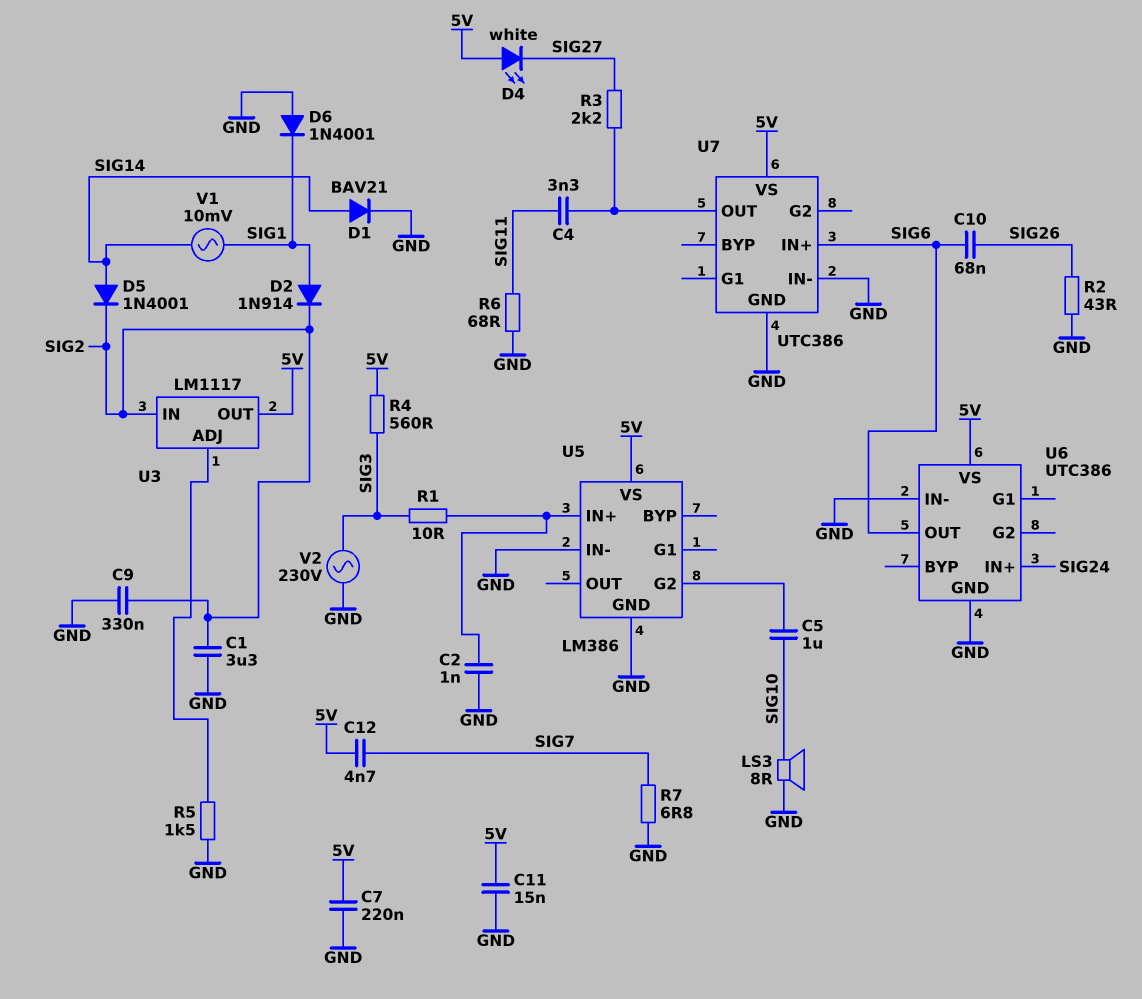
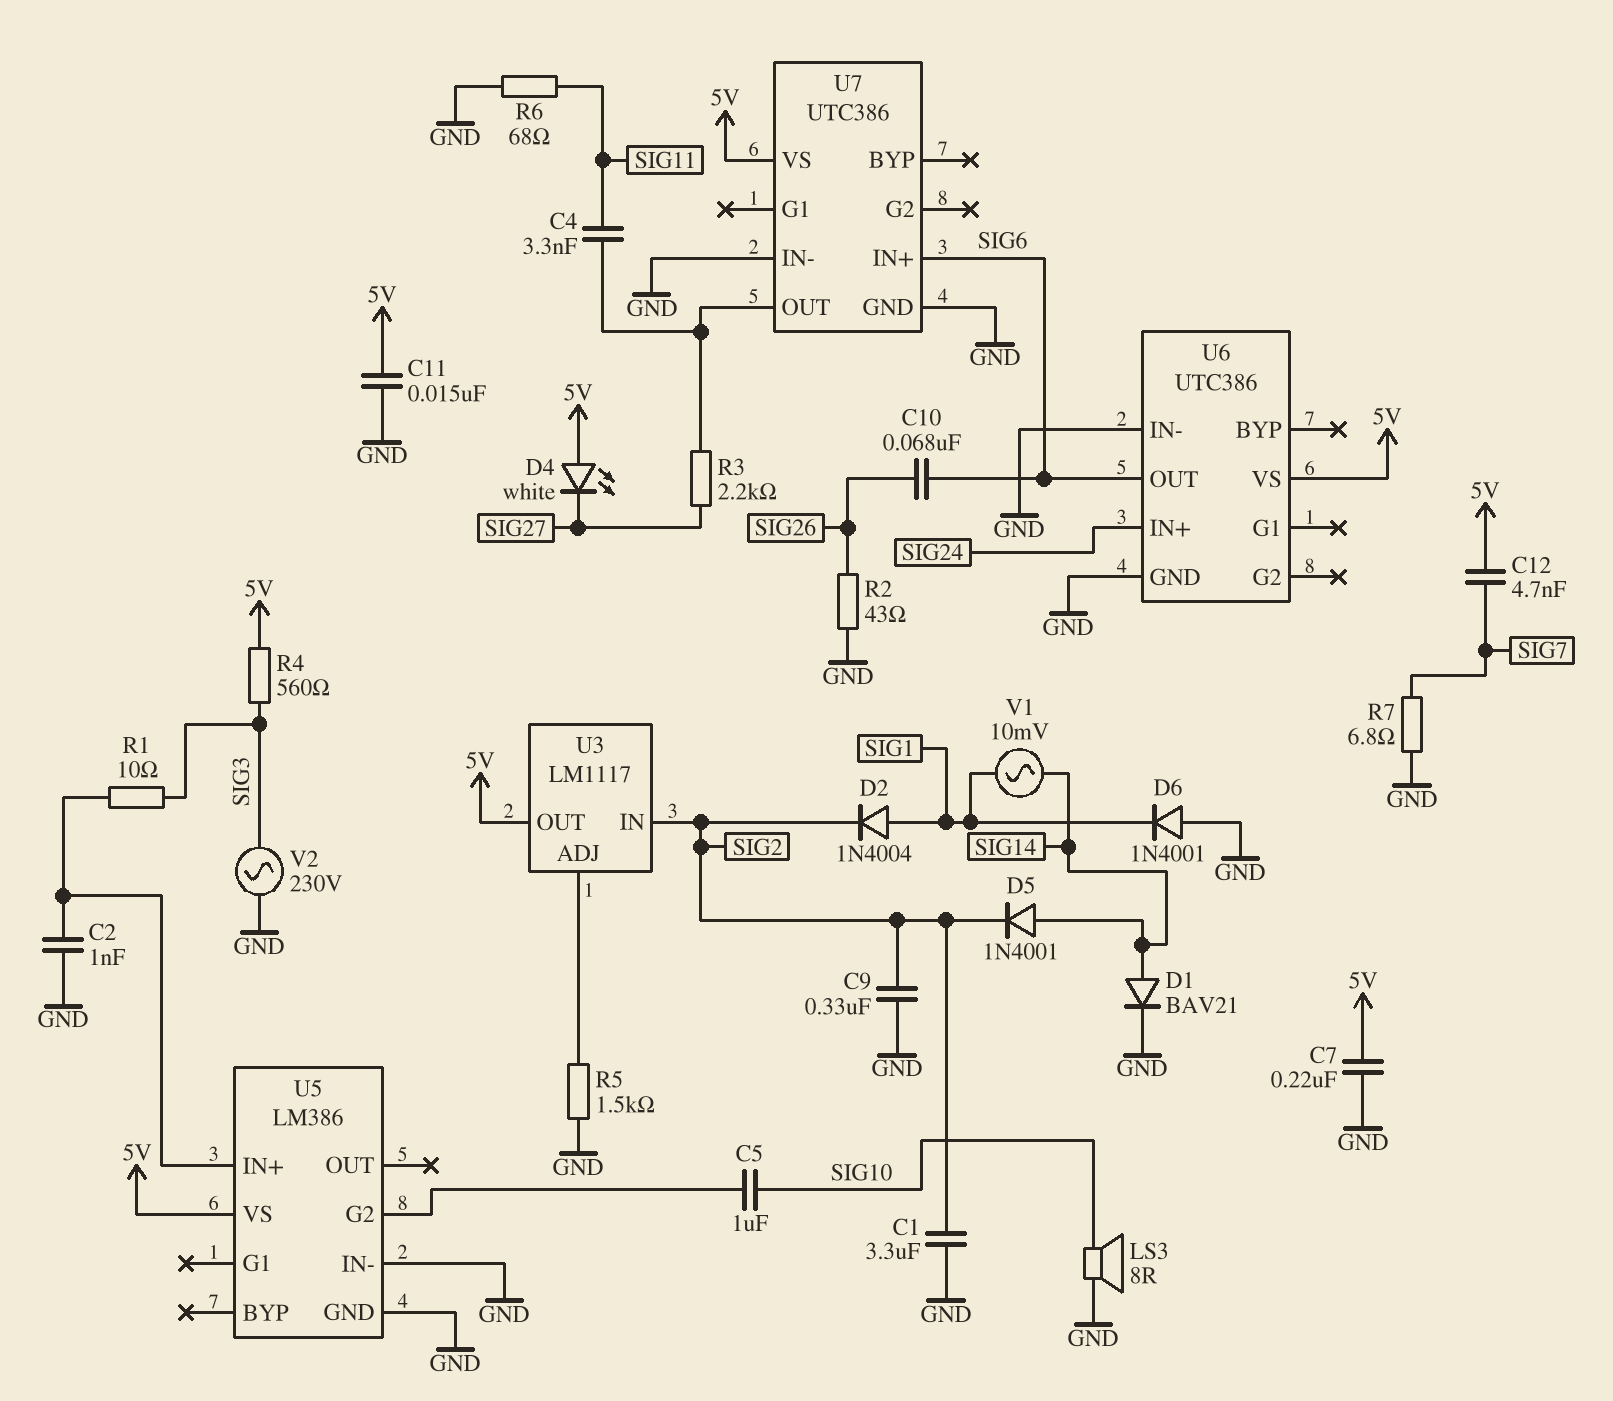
D2: diode 1N914 (A SIG1, K SIG2) -> diode 1N4004 (A SIG1, K SIG2)

